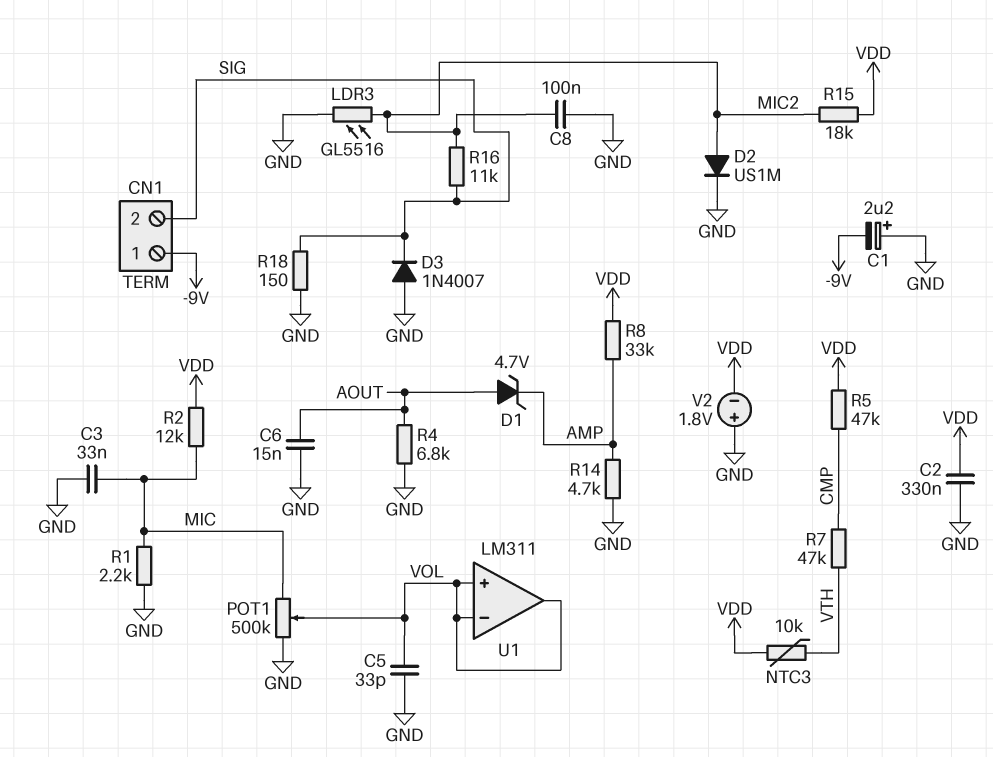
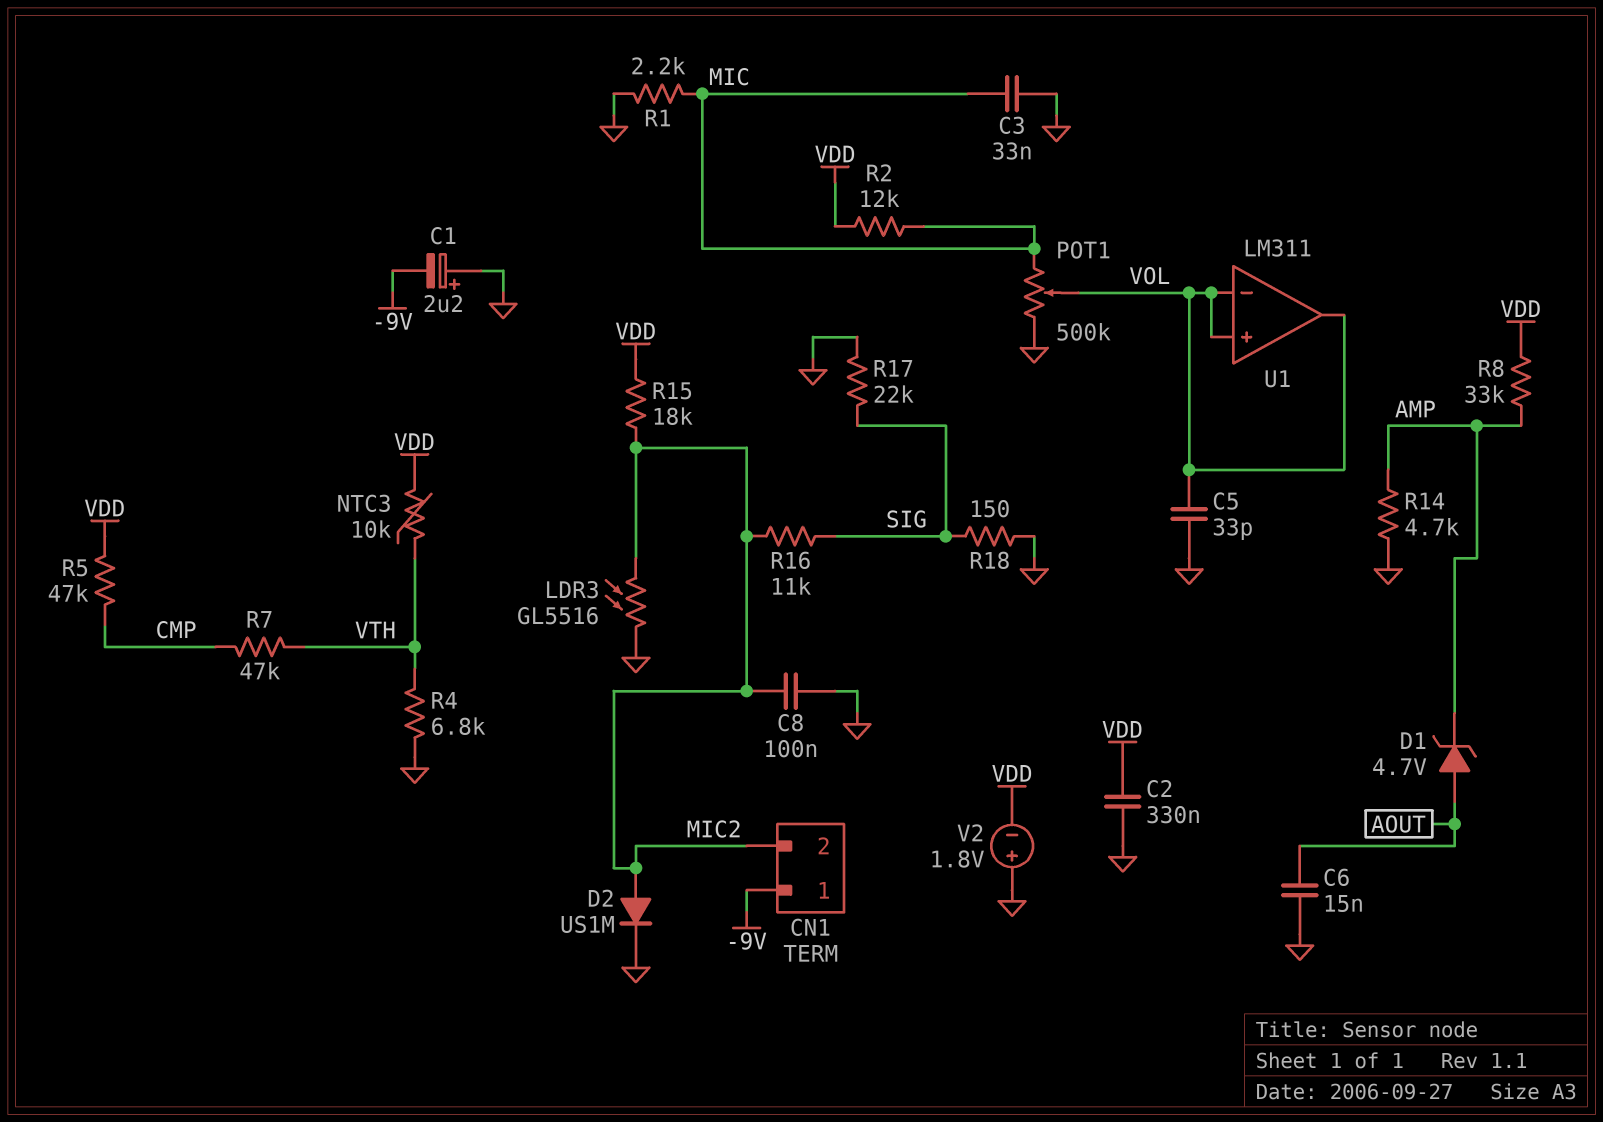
CN1 pin 2: SIG -> MIC2
D3: diode 1N4007 (A GND, K SIG) -> none
R4: 6.8k (AOUT, GND) -> 6.8k (GND, VTH)
R17: none -> 22k (GND, SIG)

